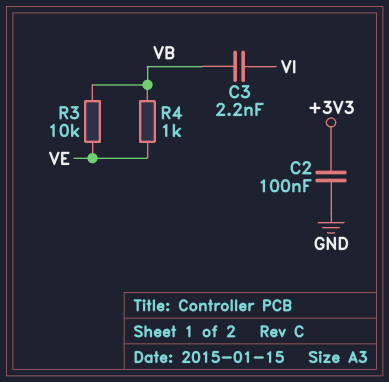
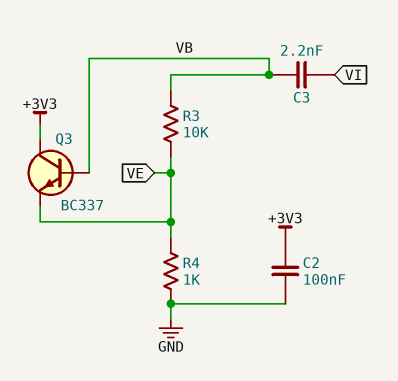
Q3: none -> NPN BC337 (B VB, C +3V3, E VE)
R4: 1k (VB, VE) -> 1k (GND, VE)

